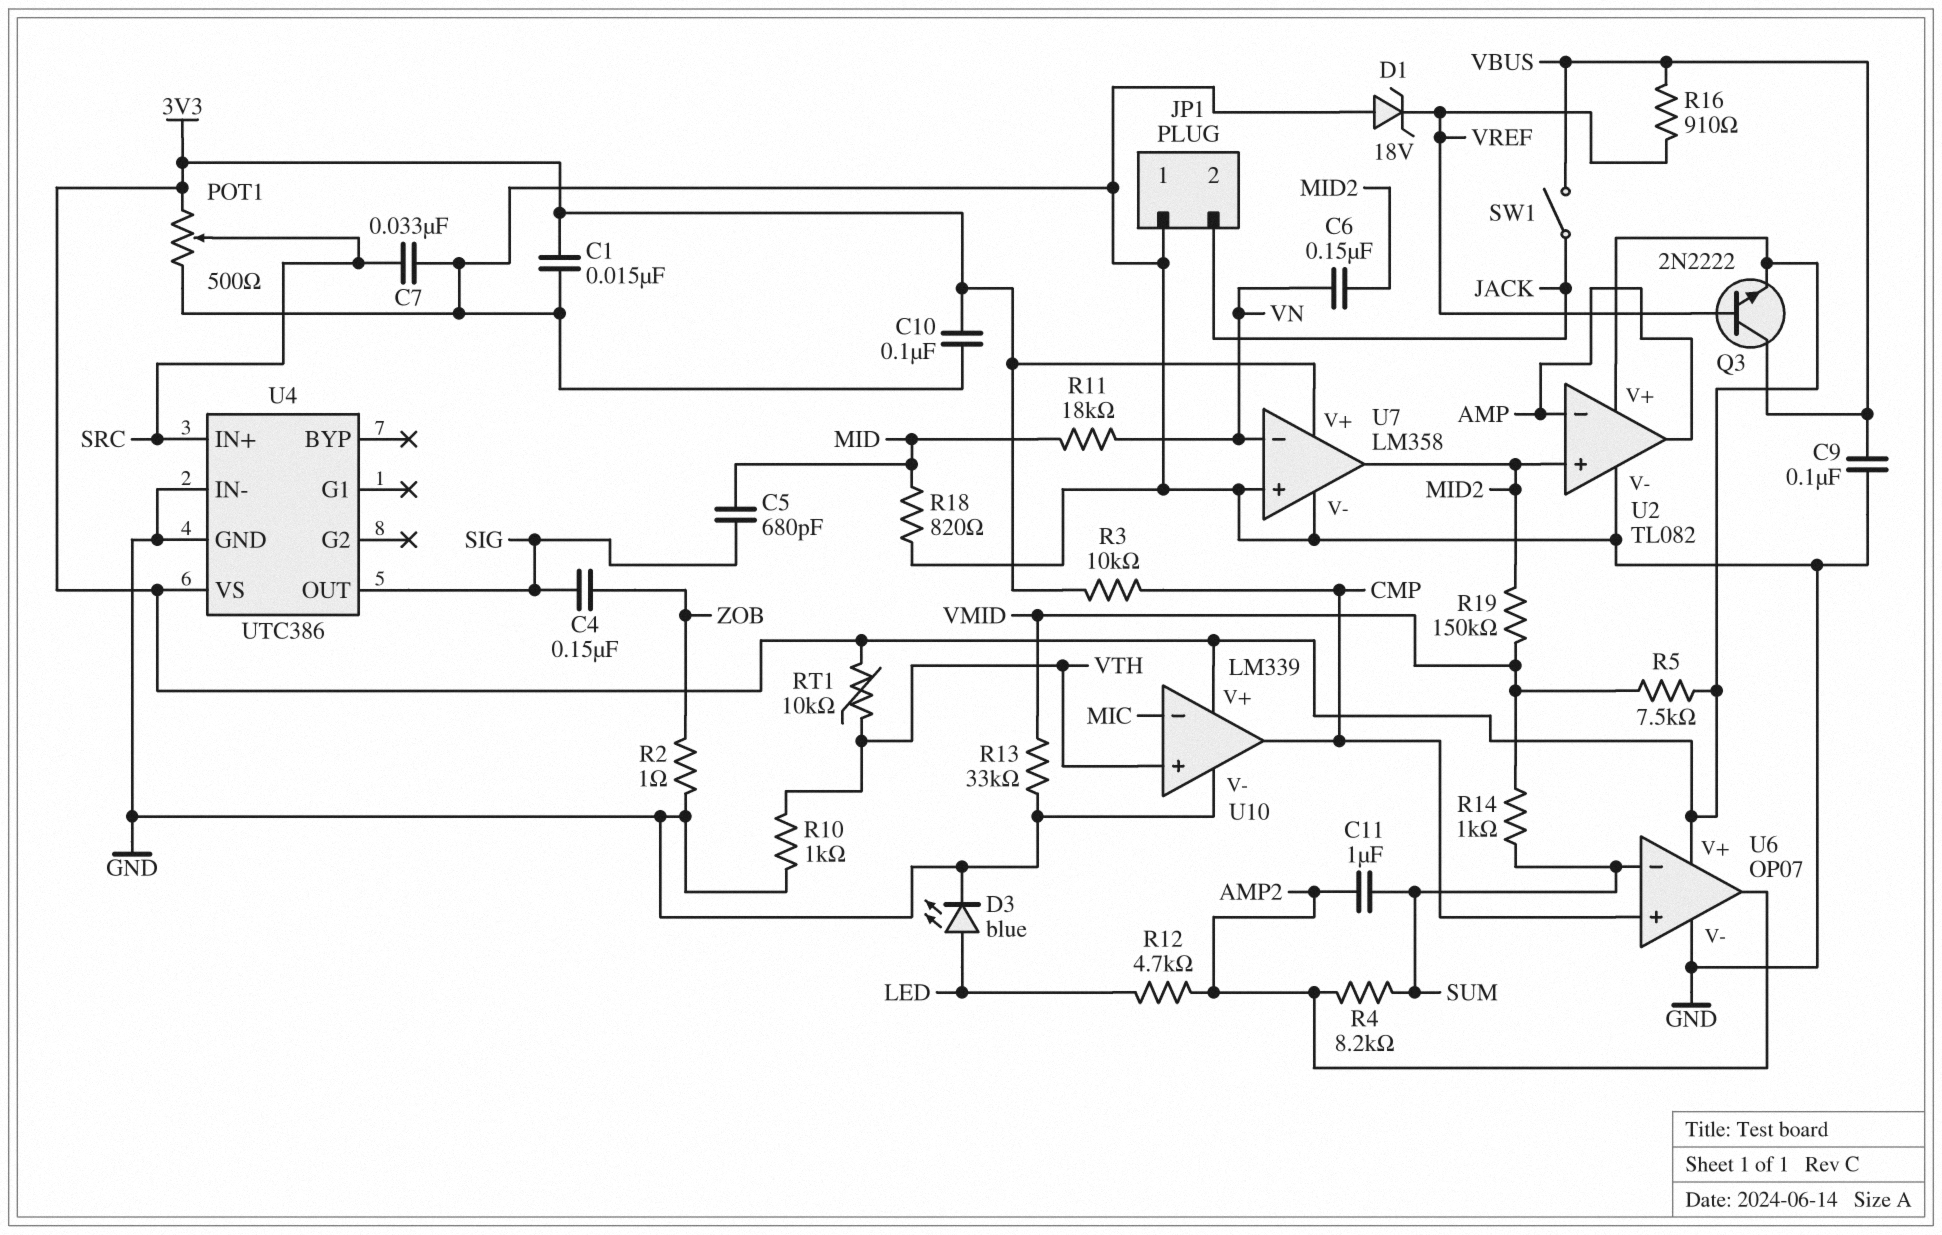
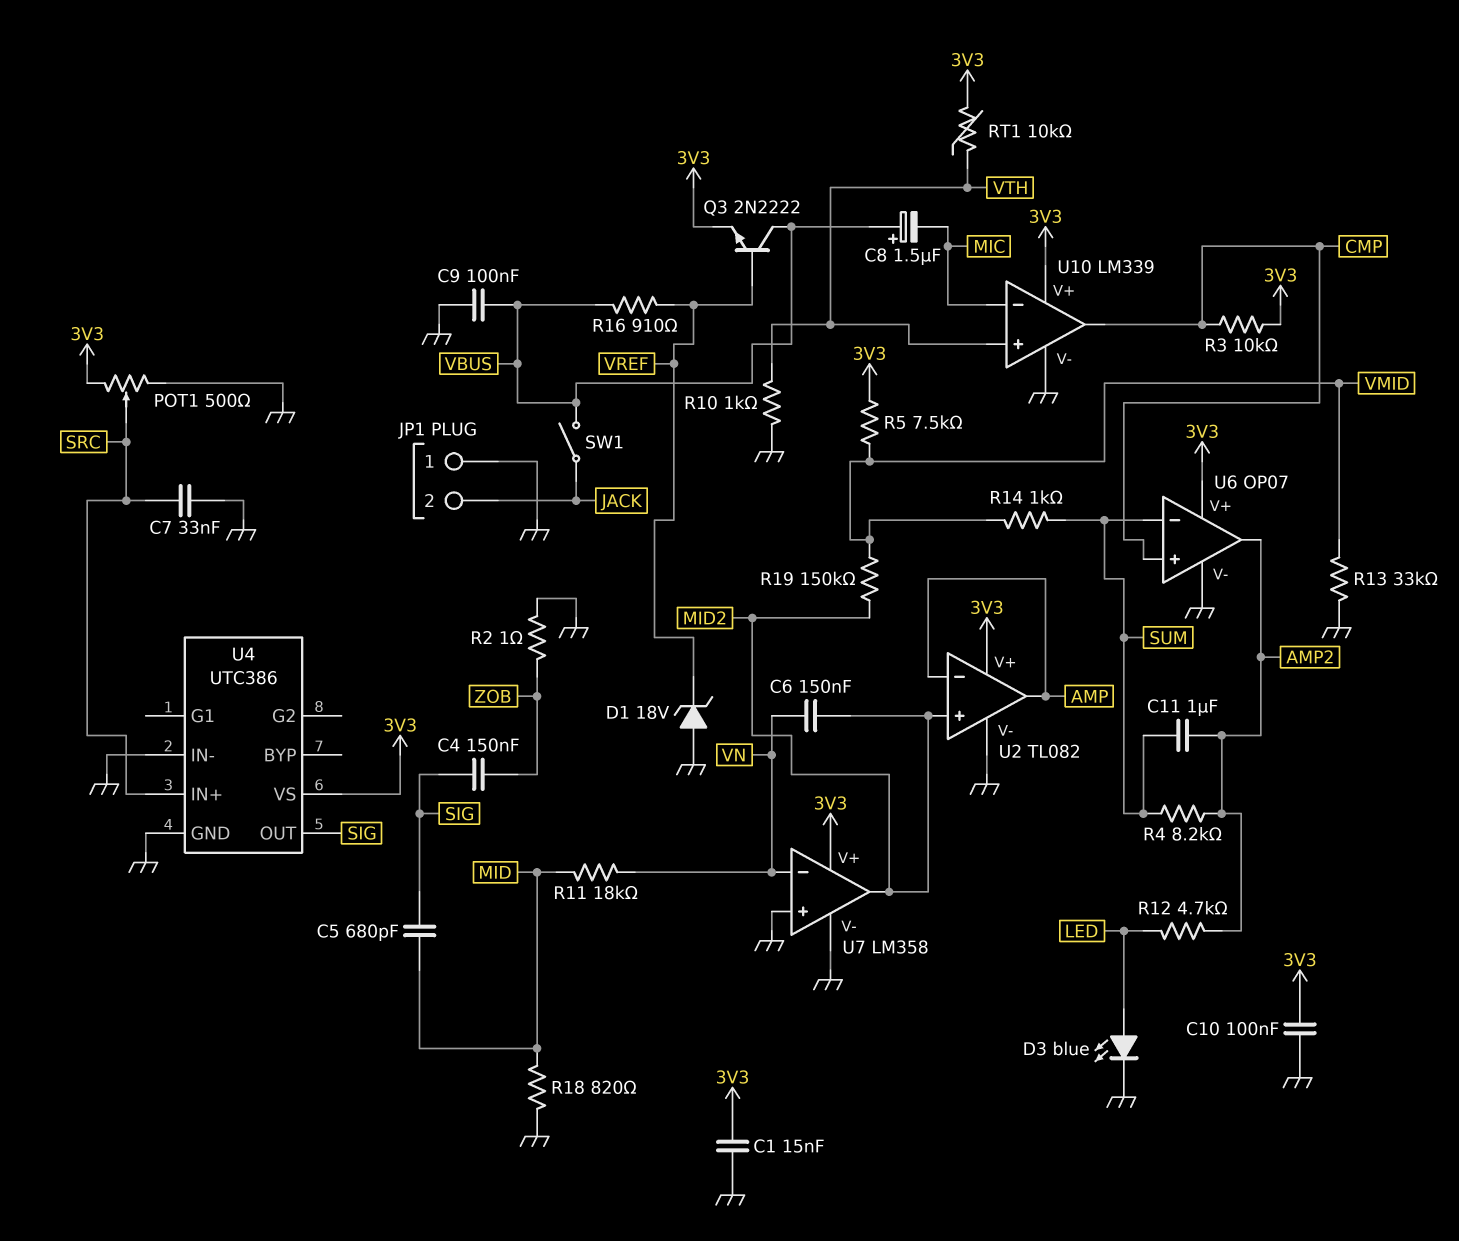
C8: none -> 1.5uF (plus VBUS, minus MIC)

